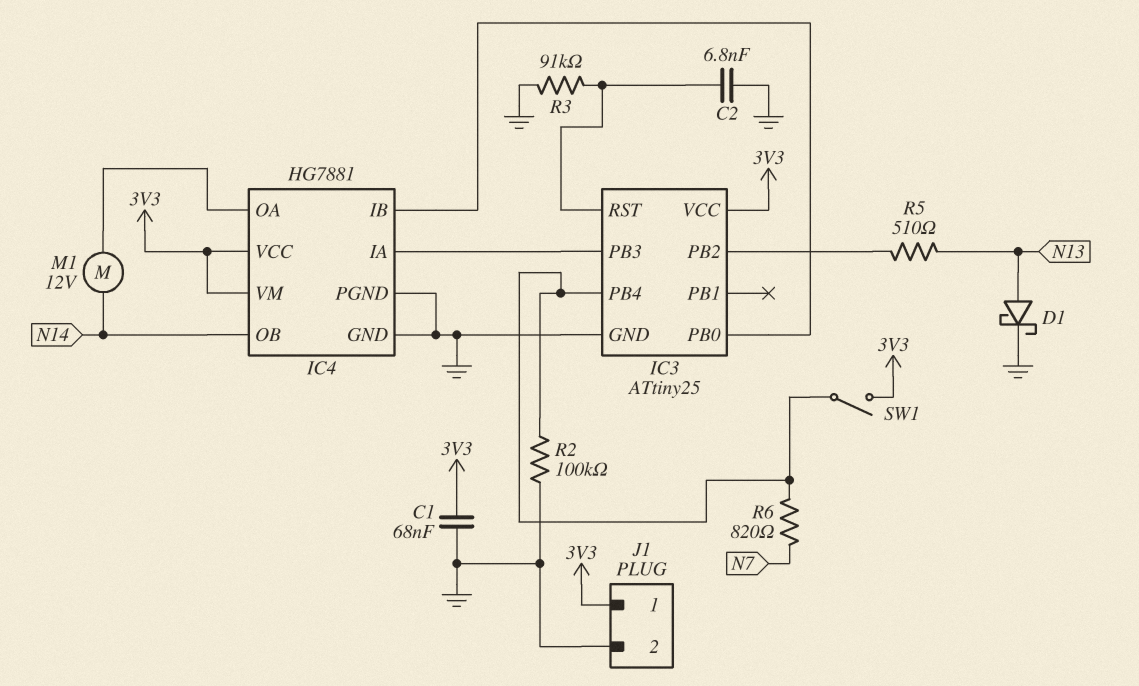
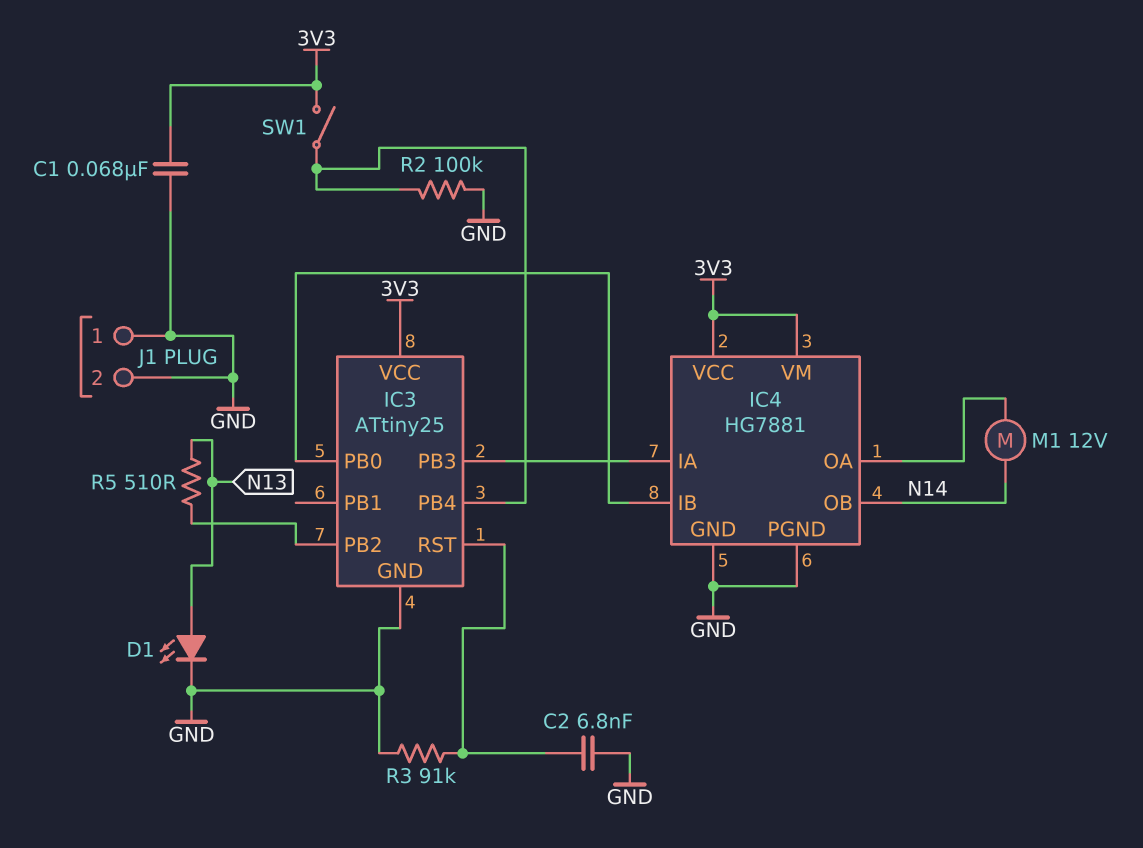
D1: schottky (A N13, K GND) -> LED (A N13, K GND)
J1 pin 1: 3V3 -> GND
R6: 820 (IC3/PB4, N7) -> none

